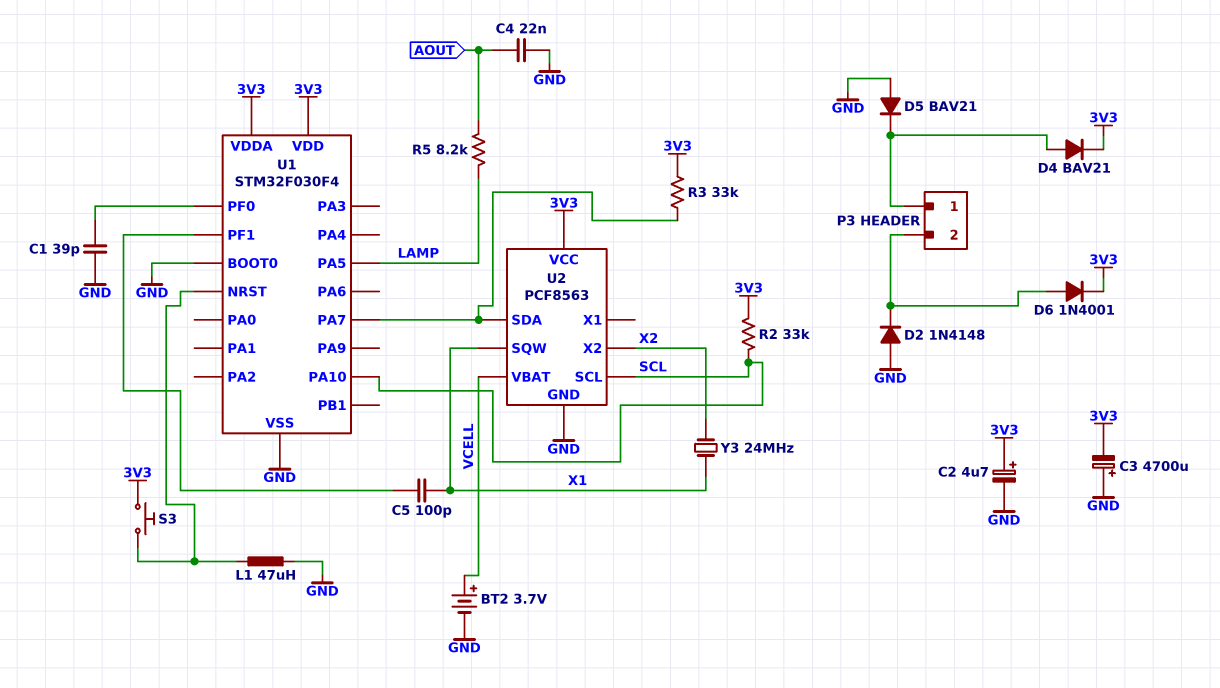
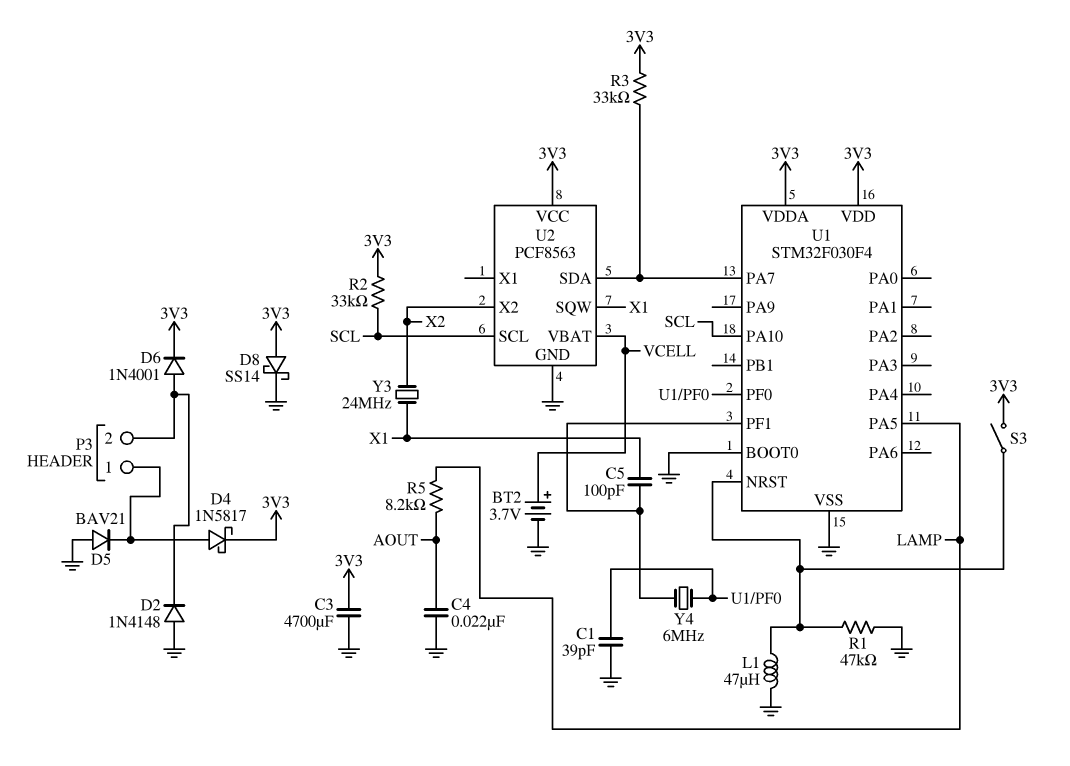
C2: 4.7uF (plus 3V3, minus GND) -> none
C3: 4700uF (plus GND, minus 3V3) -> 4700uF (3V3, GND)
D4: diode BAV21 (A P3/1, K 3V3) -> schottky 1N5817 (A P3/1, K 3V3)
D8: none -> schottky SS14 (A 3V3, K GND)
R1: none -> 47k (GND, U1/NRST)
S3: button (3V3, U1/NRST) -> switch (3V3, U1/NRST)
Y4: none -> 6MHz (U1/PF0, U1/PF1)

